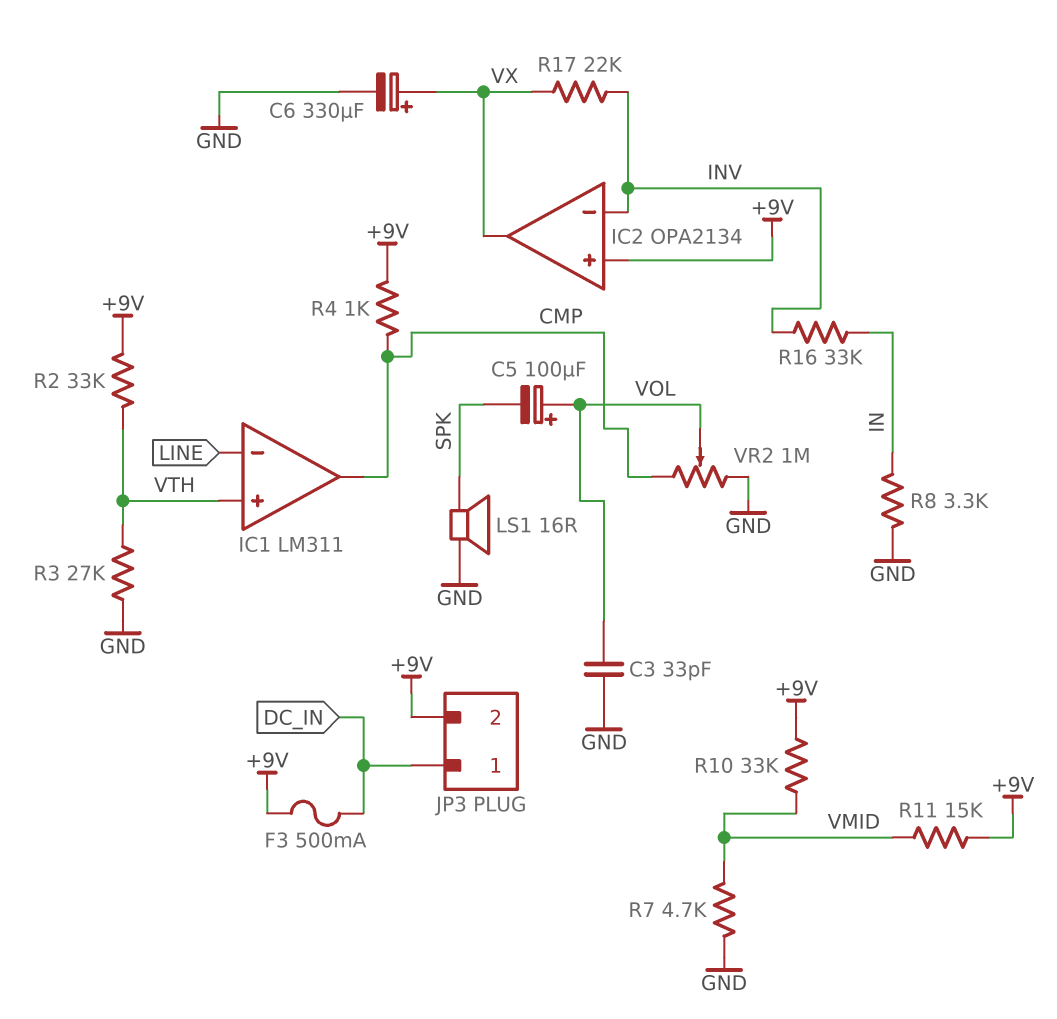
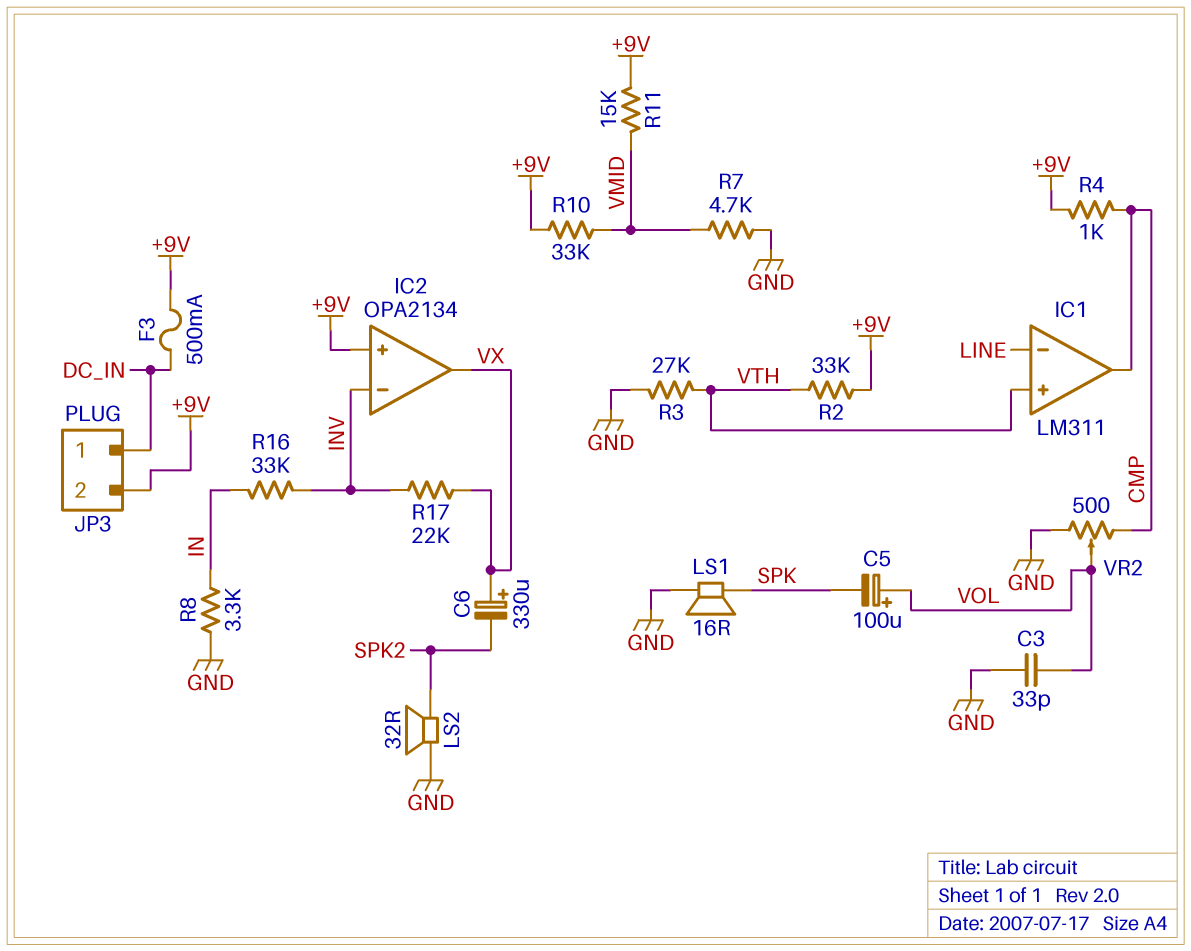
C6: 330uF (plus VX, minus GND) -> 330uF (plus VX, minus SPK2)
LS2: none -> speaker 32R (GND, SPK2)
VR2: 1M (CMP, GND, wiper VOL) -> 500 (CMP, GND, wiper VOL)

